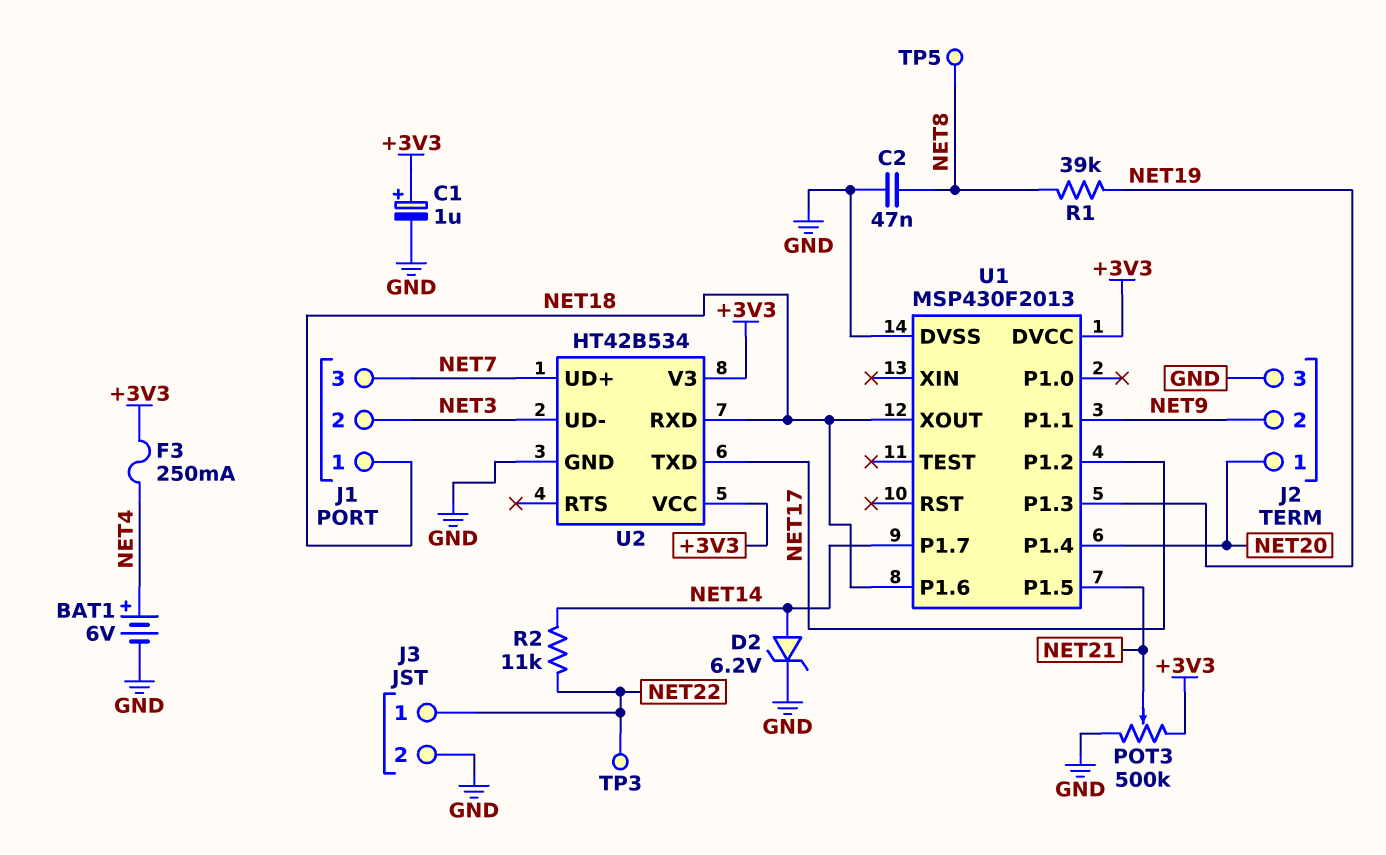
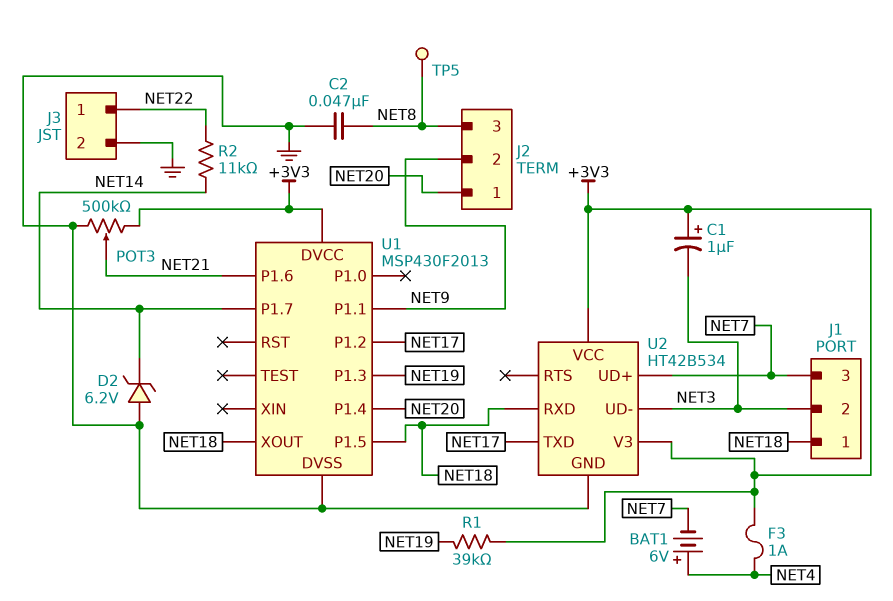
BAT1: 6V (plus NET4, minus GND) -> 6V (plus NET4, minus NET7)
C1: 1uF (plus +3V3, minus GND) -> 1uF (plus +3V3, minus NET3)
D2: zener 6.2V (A NET14, K GND) -> zener 6.2V (A GND, K NET14)
F3: 250mA (+3V3, NET4) -> 1A (+3V3, NET4)
J2 pin 3: GND -> NET8
R1: 39k (NET8, NET19) -> 39k (+3V3, NET19)
TP3: test point (NET22) -> none
U1 pin P1.5: NET21 -> NET18
U1 pin P1.6: NET18 -> NET21

